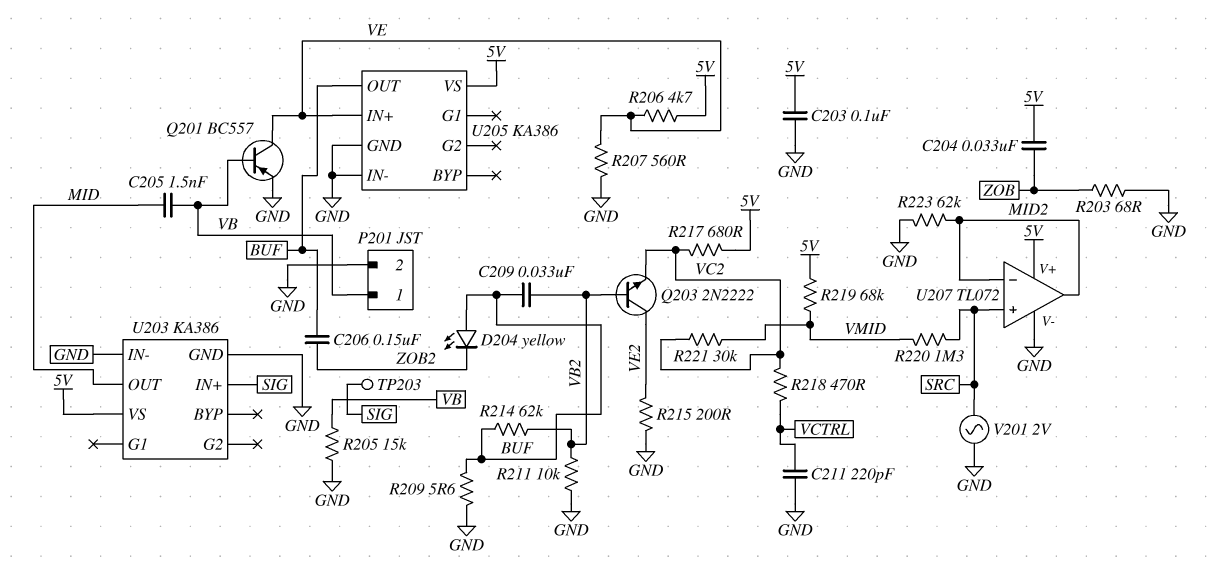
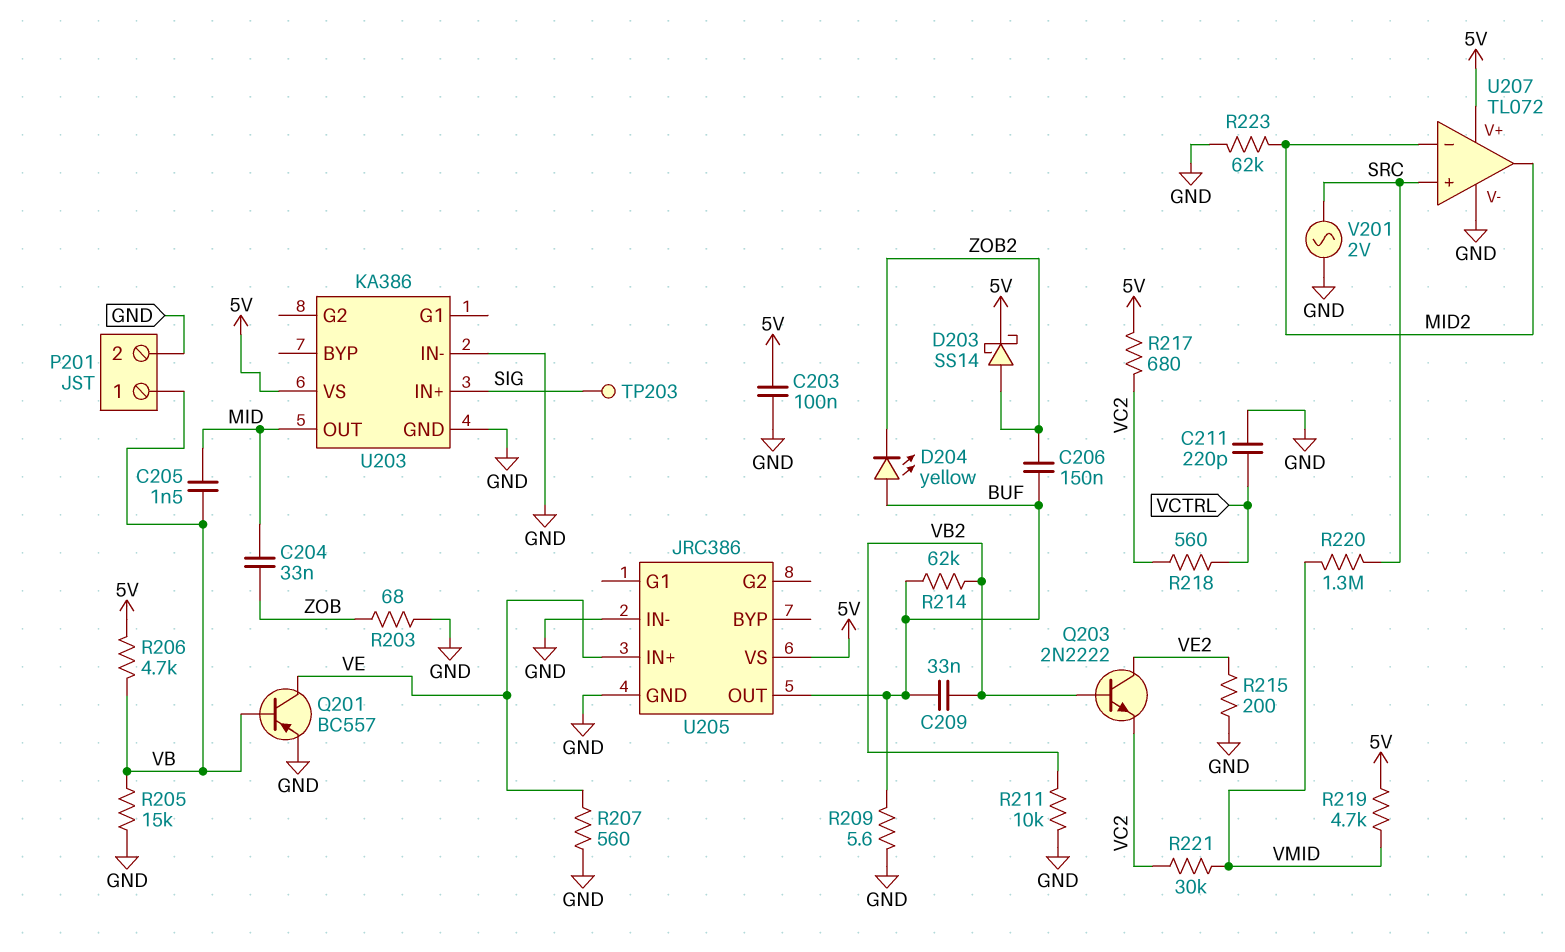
C204: 33nF (5V, ZOB) -> 33nF (MID, ZOB)
D203: none -> schottky SS14 (A ZOB2, K 5V)
R206: 4.7k (5V, VE) -> 4.7k (5V, VB)
R218: 470 (VC2, VCTRL) -> 560 (VC2, VCTRL)
R219: 68k (5V, VMID) -> 4.7k (5V, VMID)
U205: KA386 -> JRC386

